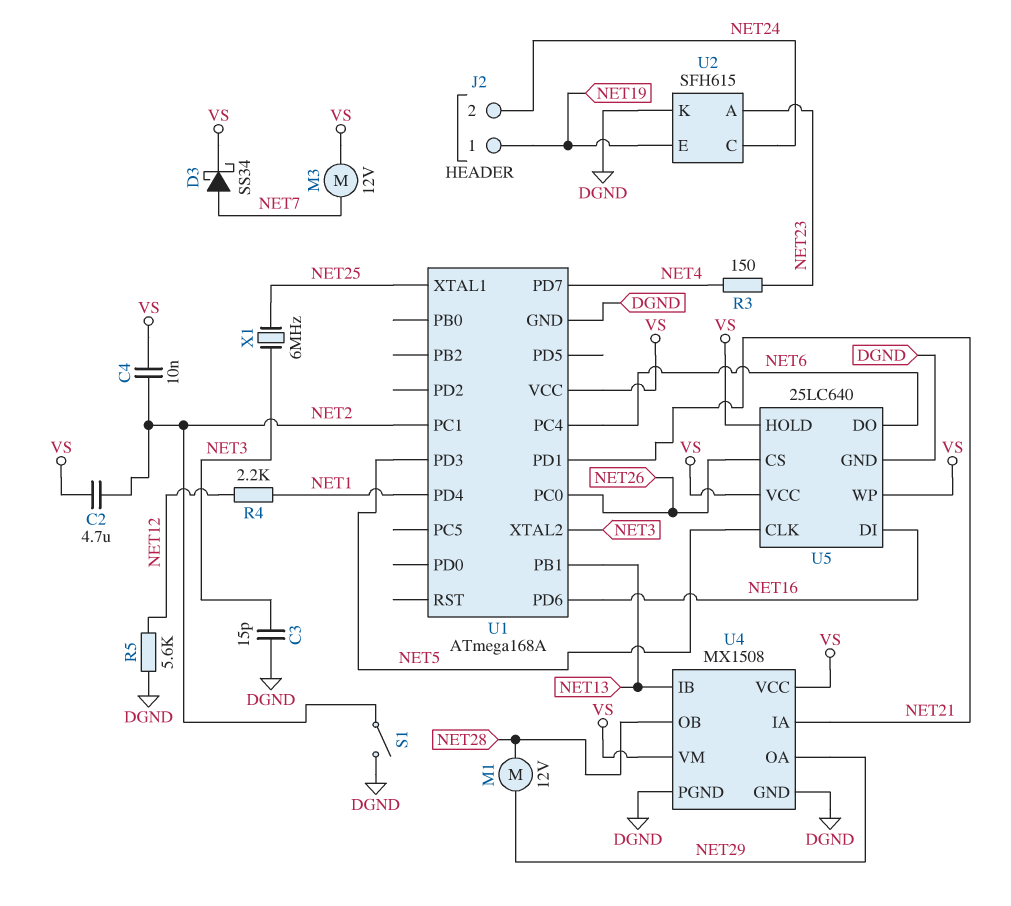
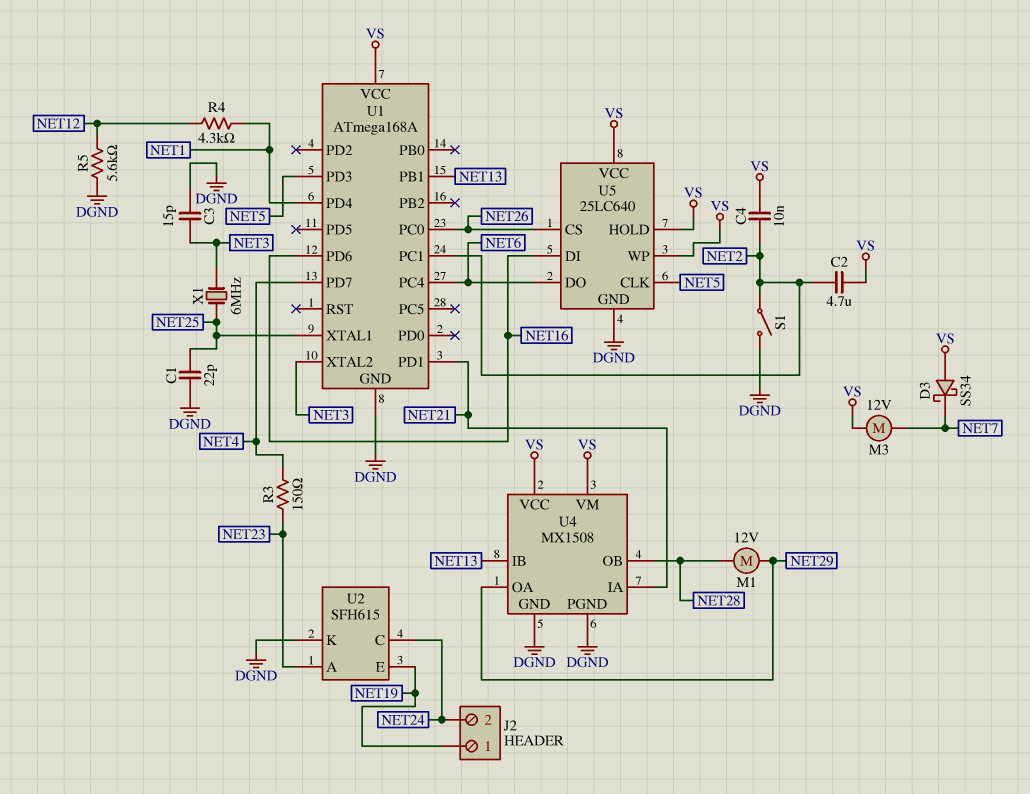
C1: none -> 22pF (DGND, NET25)
D3: schottky SS34 (A NET7, K VS) -> schottky SS34 (A VS, K NET7)
R4: 2.2k (NET1, NET12) -> 4.3k (NET1, NET12)

